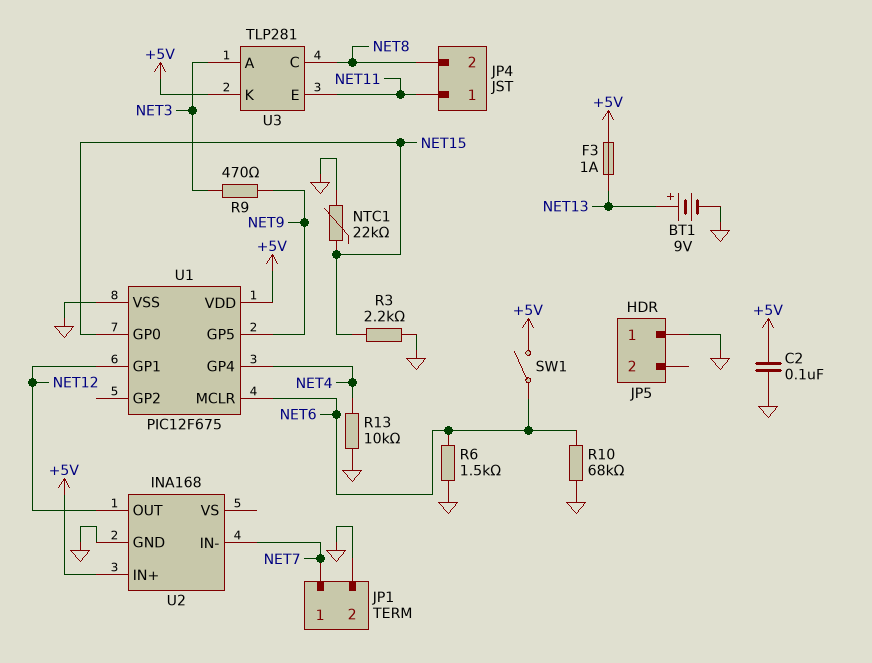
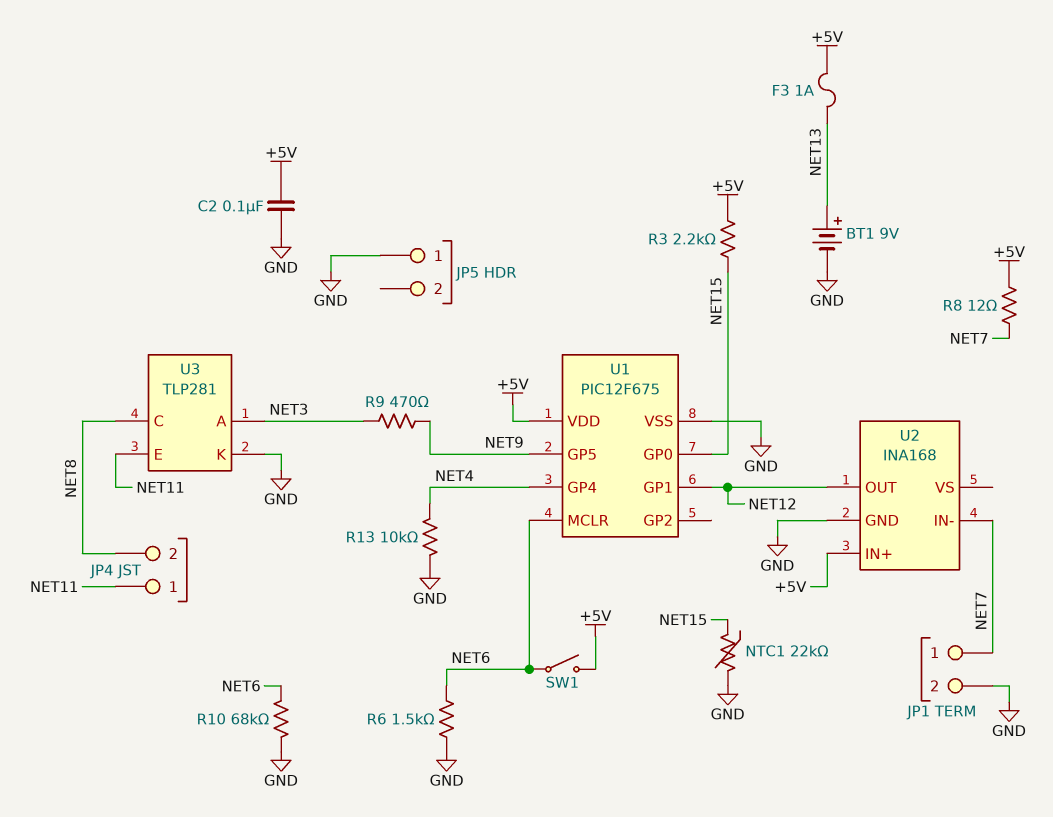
R3: 2.2k (GND, NET15) -> 2.2k (+5V, NET15)
R8: none -> 12 (+5V, NET7)
U3 pin K: +5V -> GND

